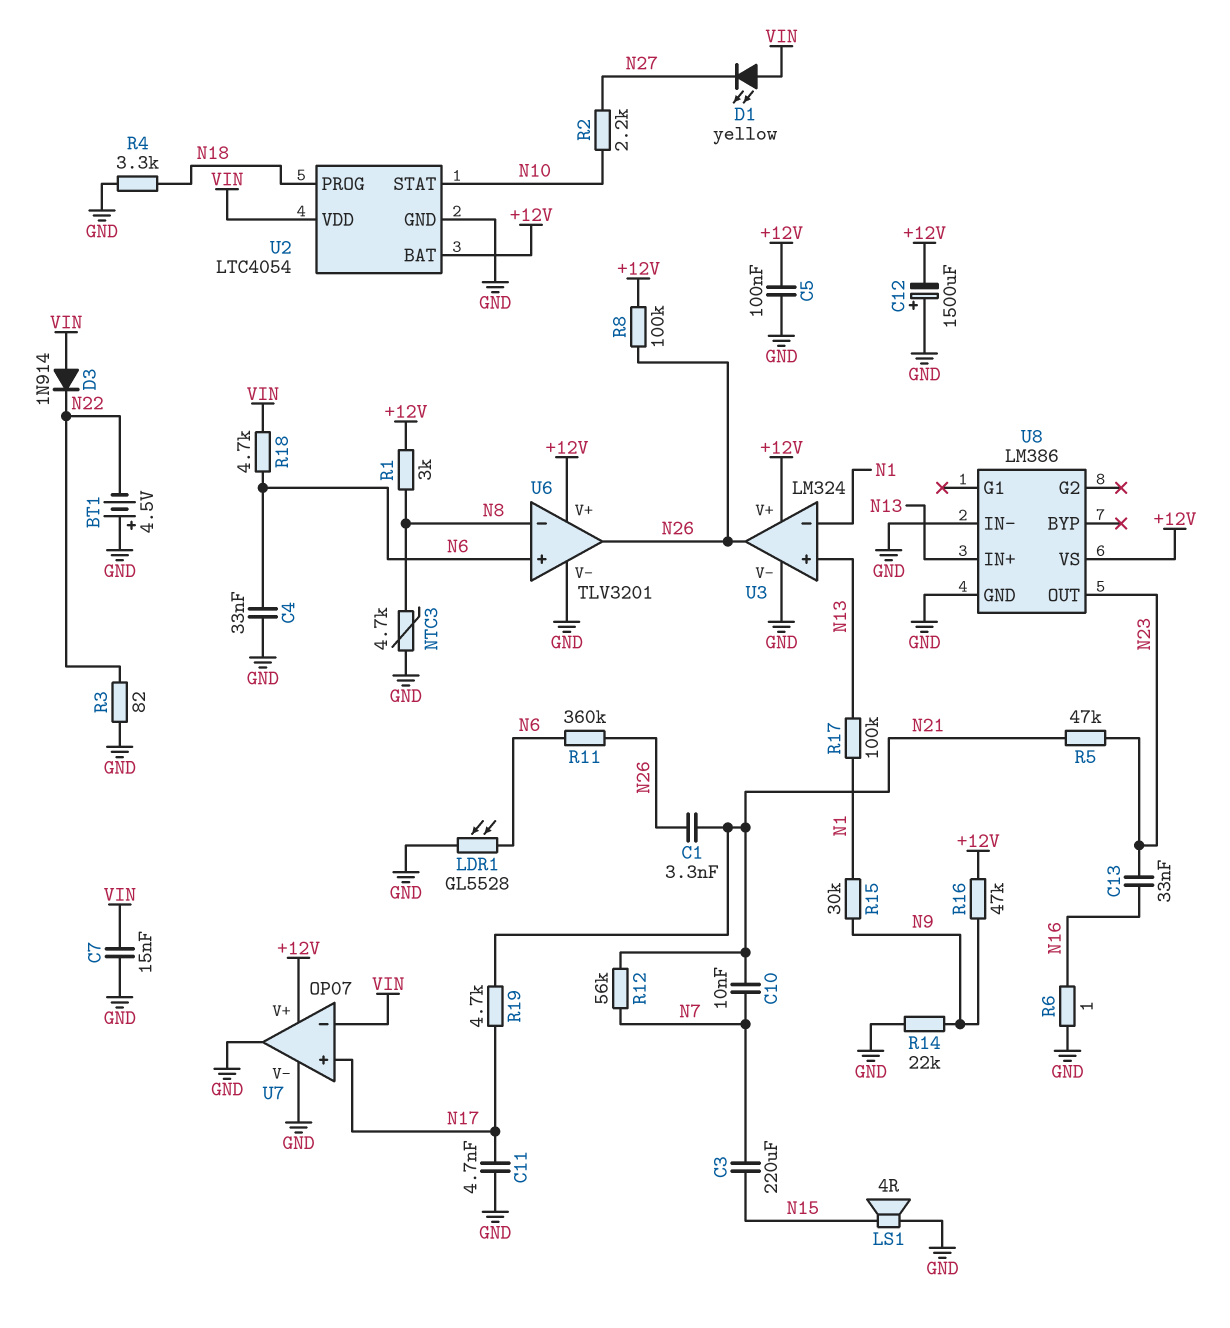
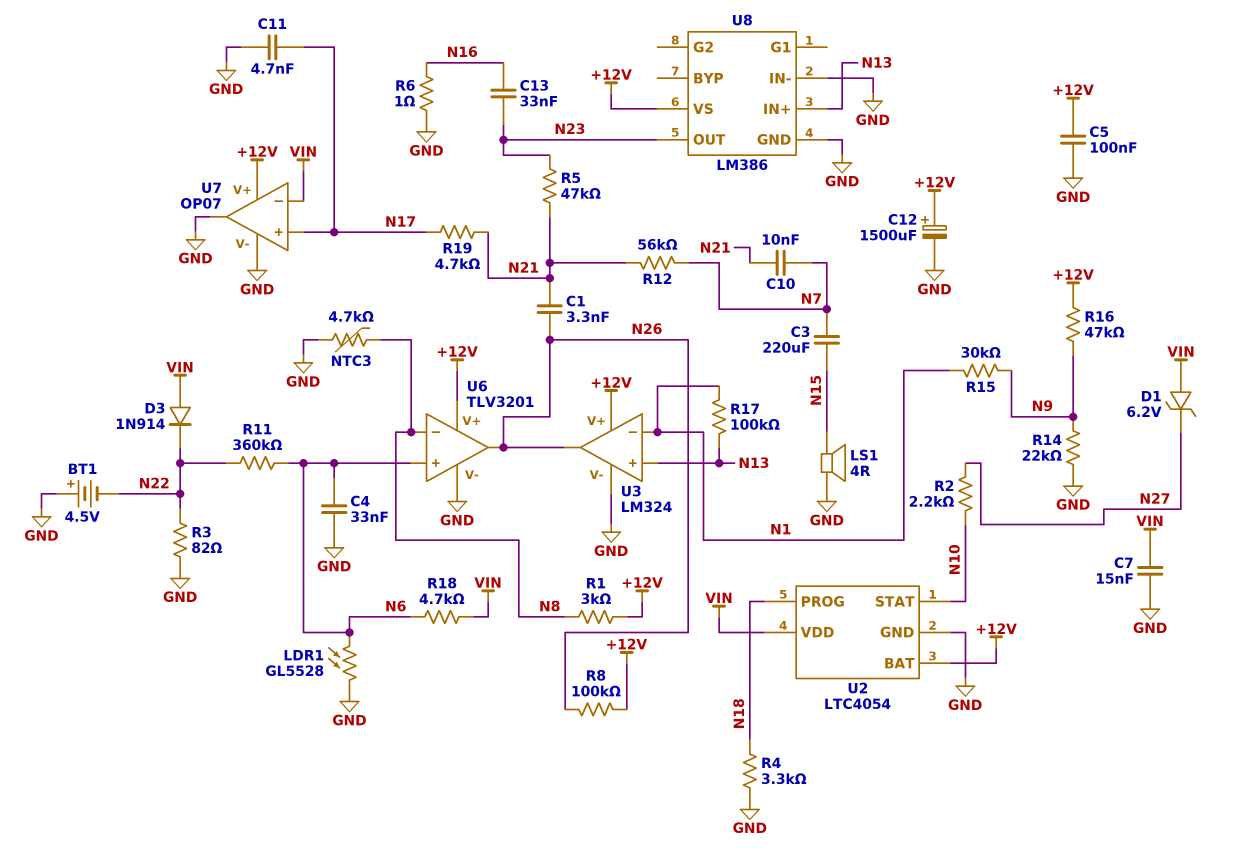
C12: 1500uF (plus GND, minus +12V) -> 1500uF (plus +12V, minus GND)
D1: LED yellow (A VIN, K N27) -> zener 6.2V (A VIN, K N27)
R11: 360k (N6, N26) -> 360k (N6, N22)

